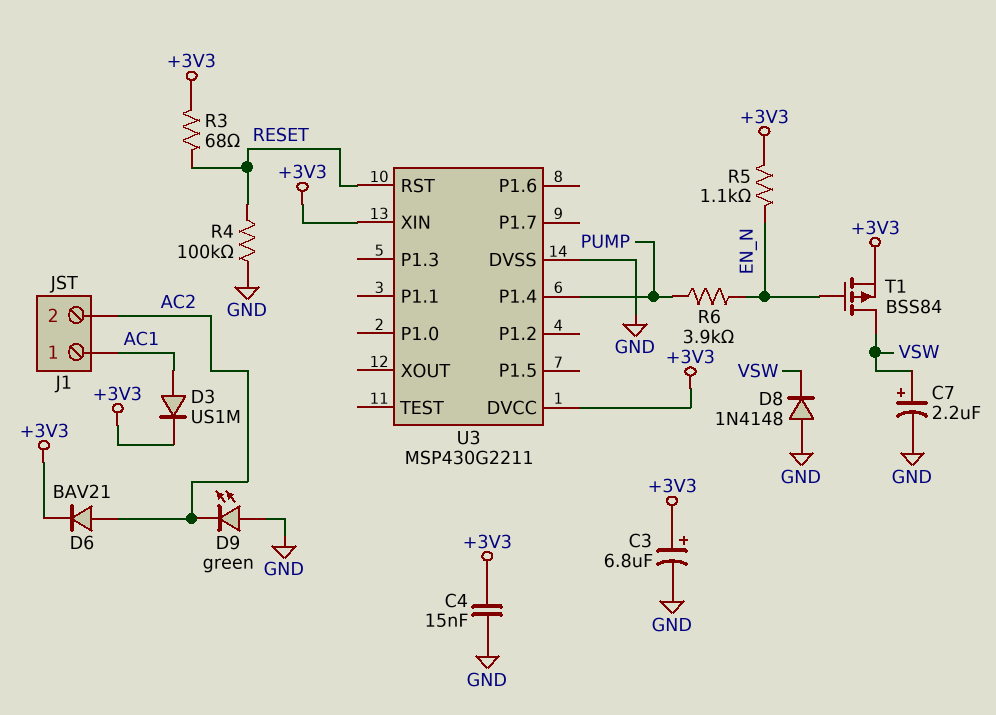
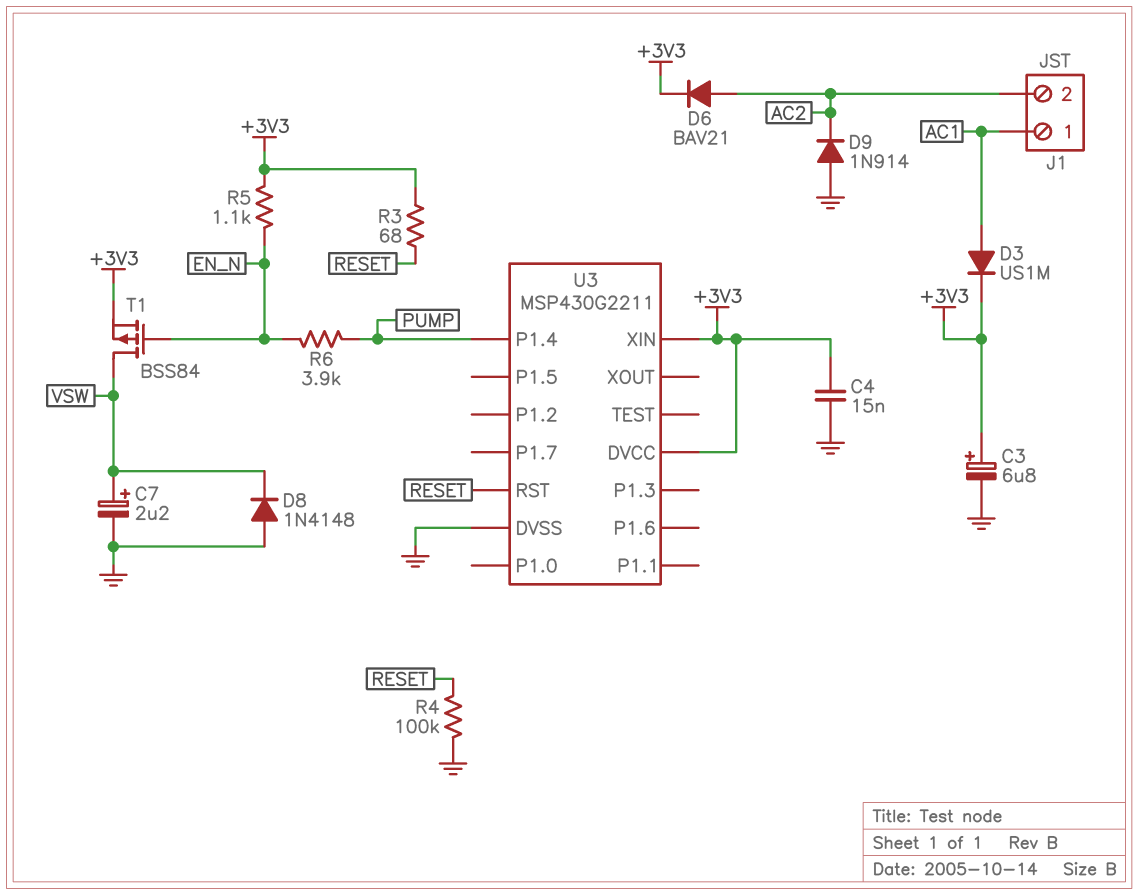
D9: LED green (A GND, K AC2) -> diode 1N914 (A GND, K AC2)

